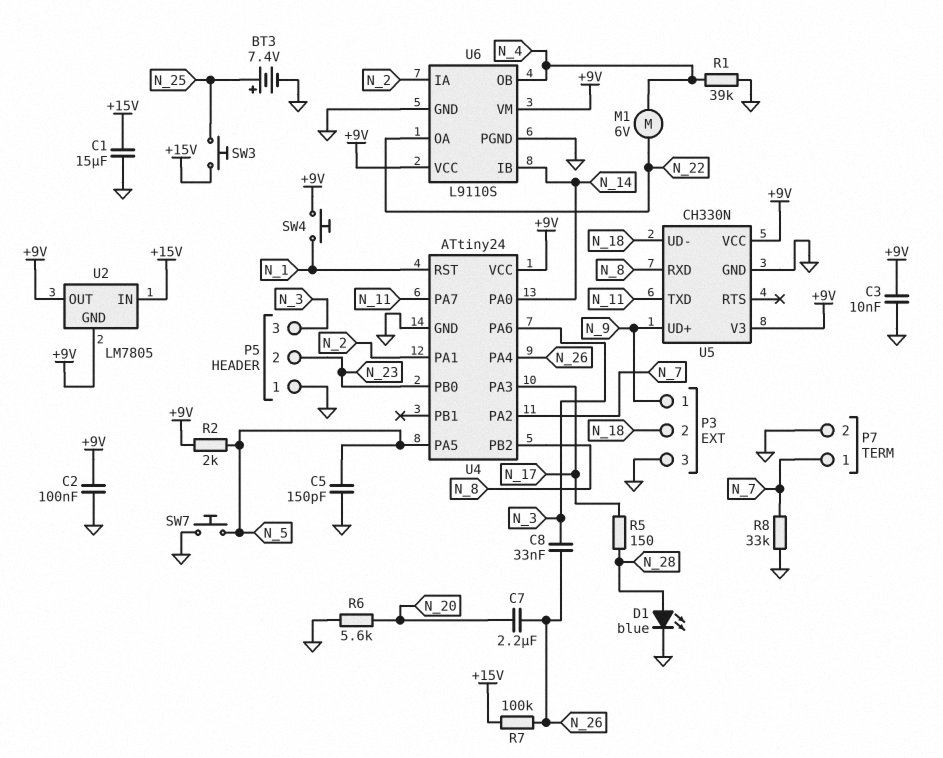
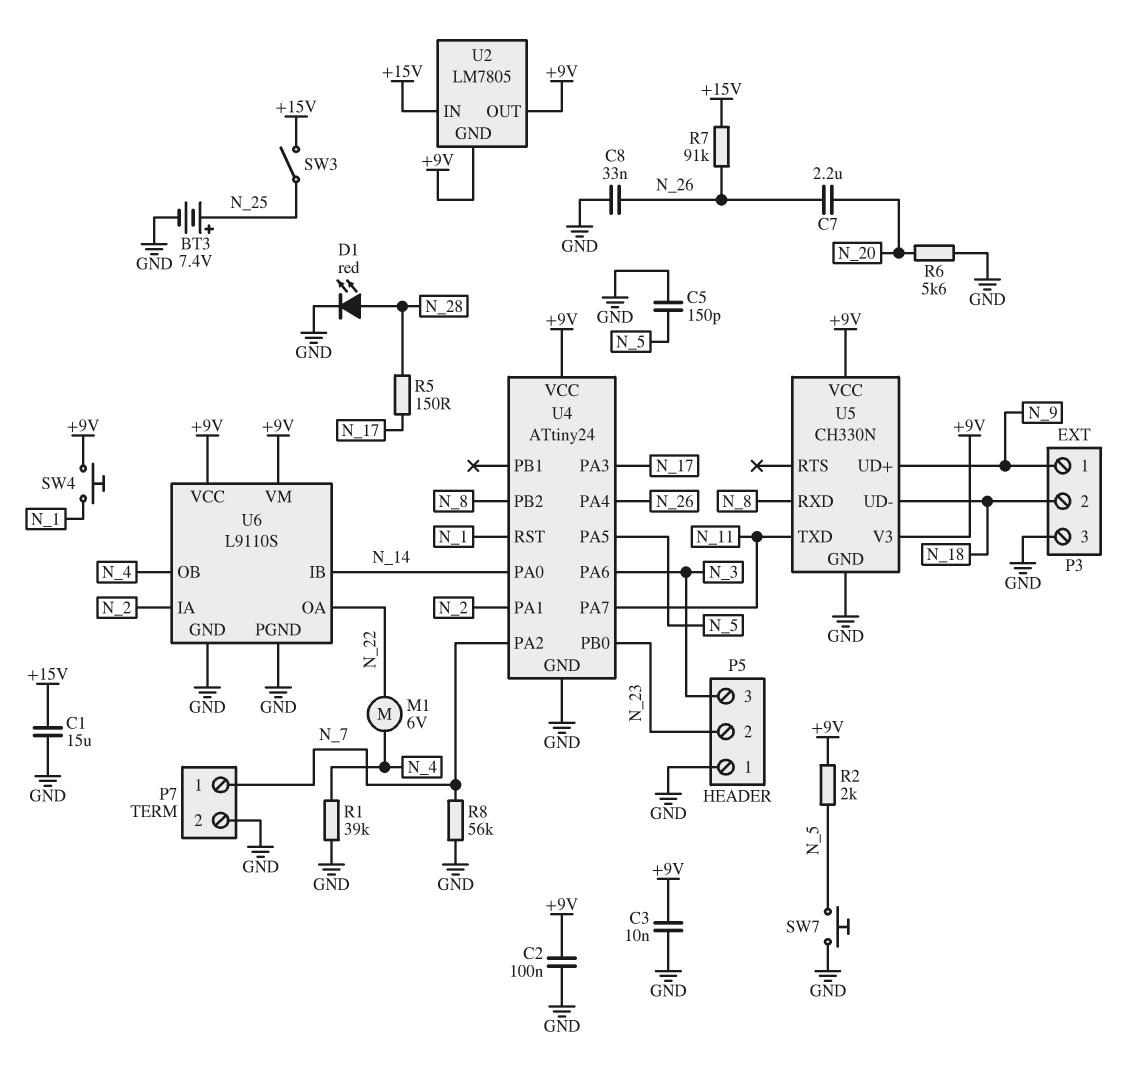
C8: 33nF (N_3, N_26) -> 33nF (GND, N_26)
D1: LED blue (A N_28, K GND) -> LED red (A N_28, K GND)
R7: 100k (+15V, N_26) -> 91k (+15V, N_26)
R8: 33k (GND, N_7) -> 56k (GND, N_7)
SW3: button (+15V, N_25) -> switch (+15V, N_25)

